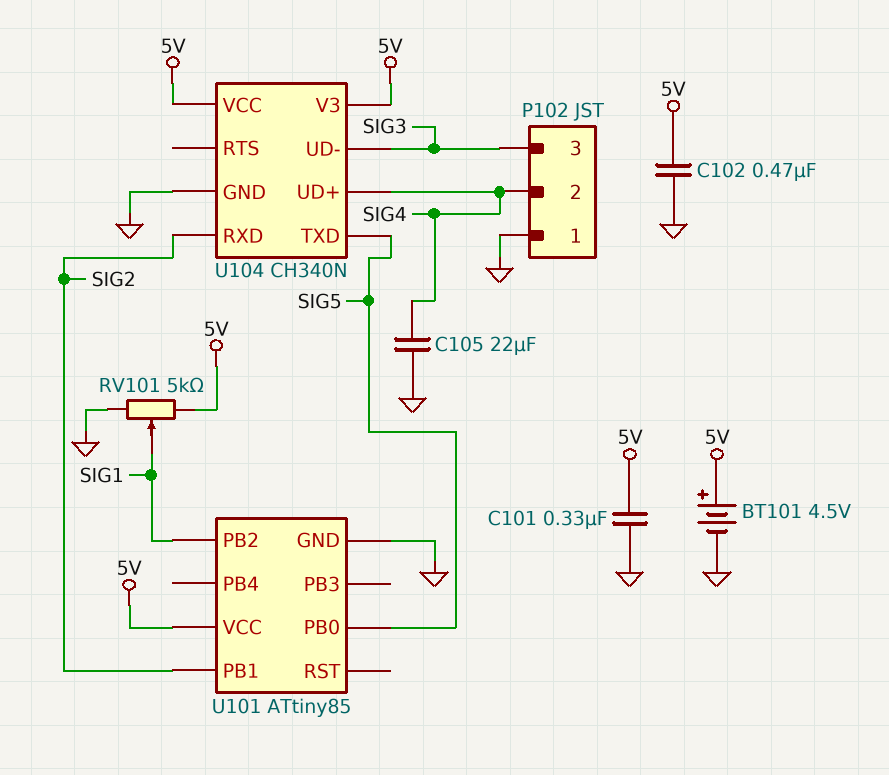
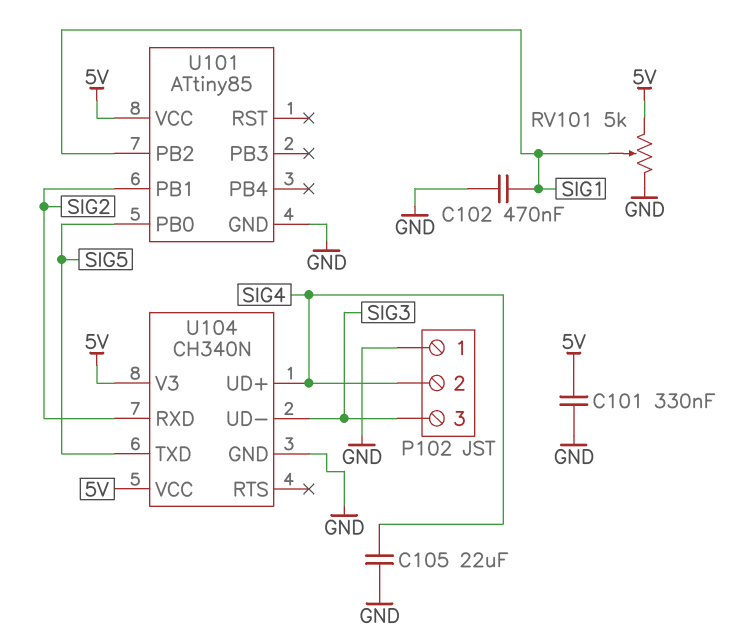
BT101: 4.5V (plus 5V, minus GND) -> none
C102: 470nF (5V, GND) -> 470nF (GND, SIG1)

